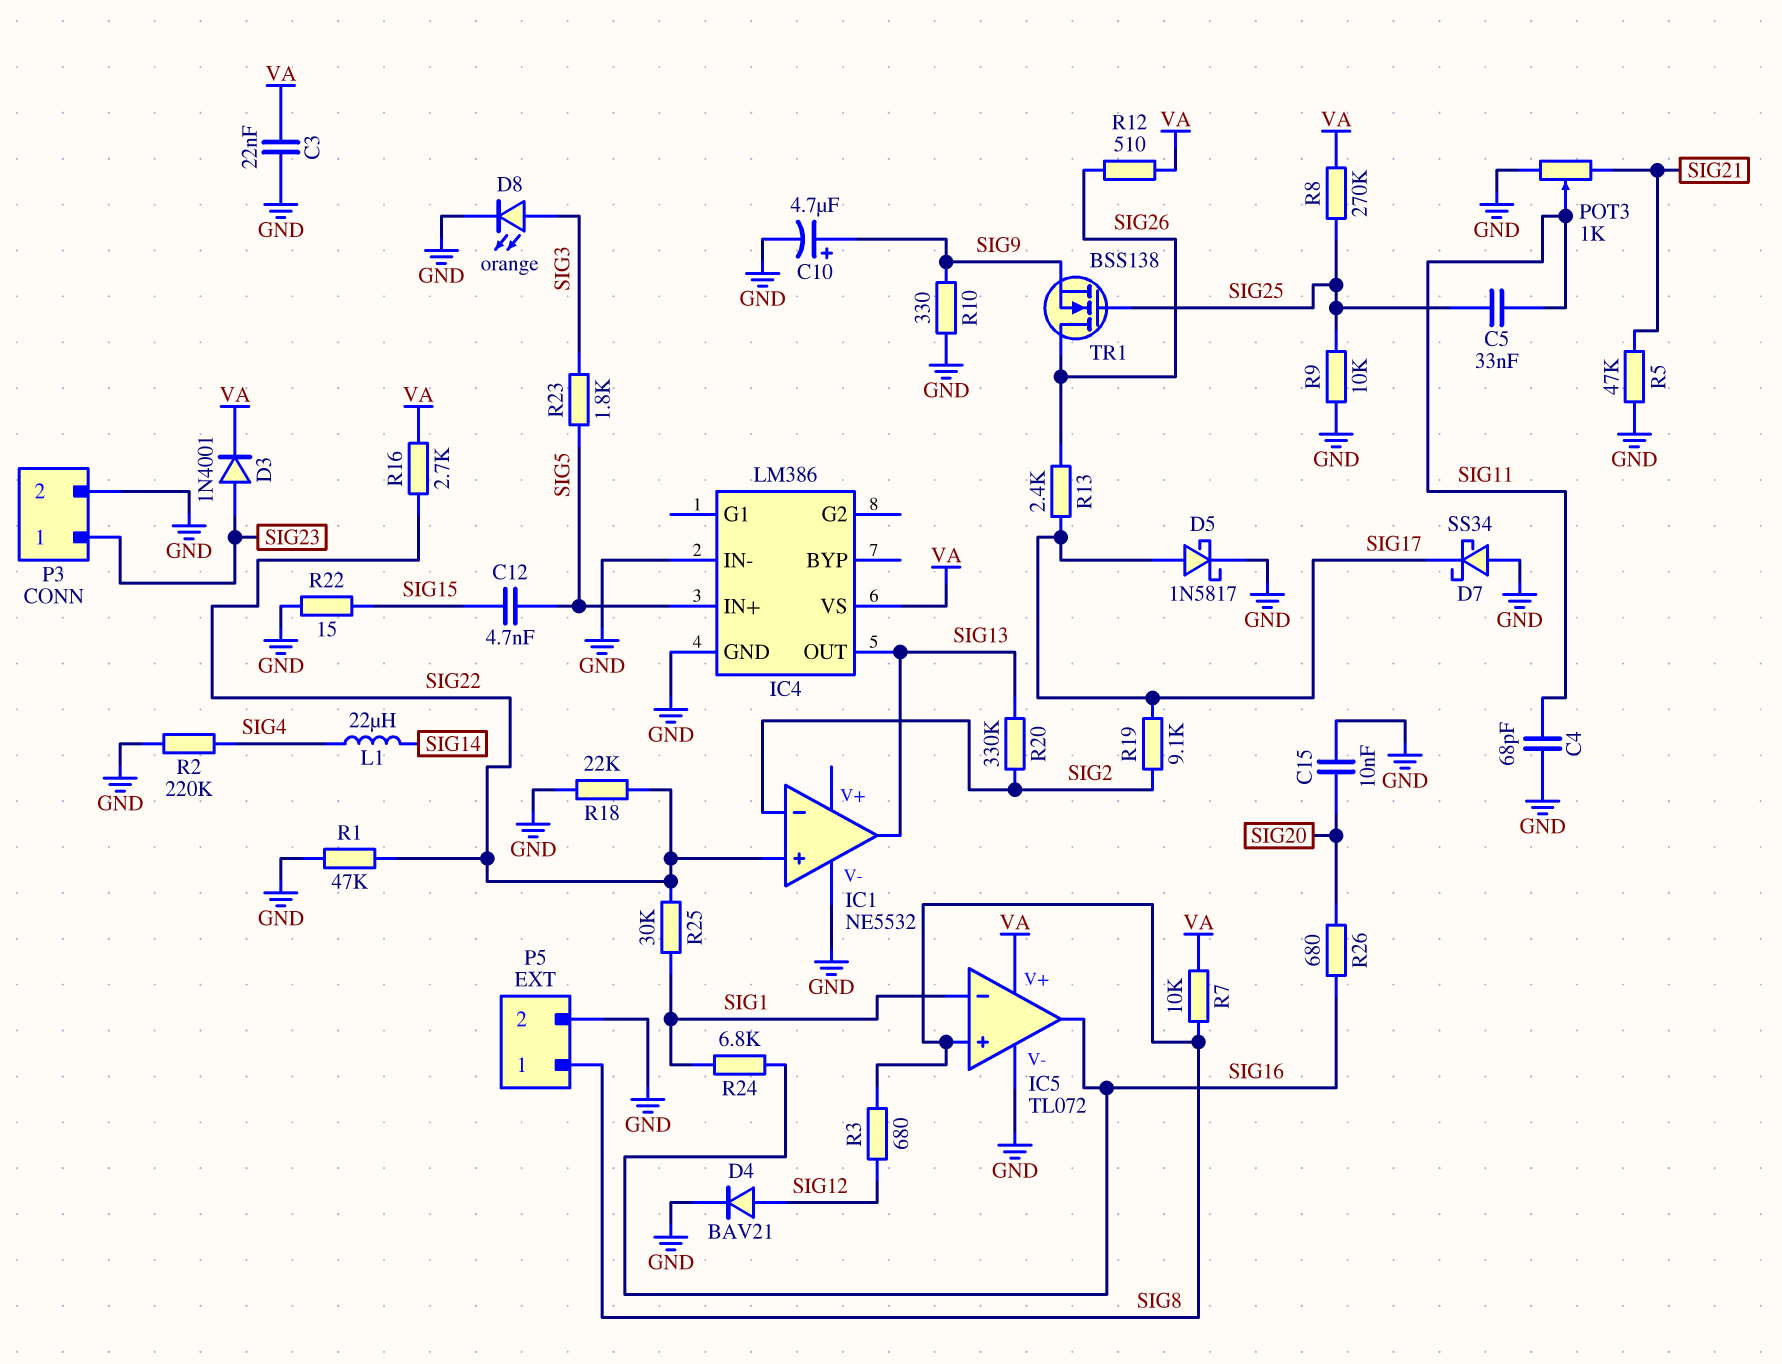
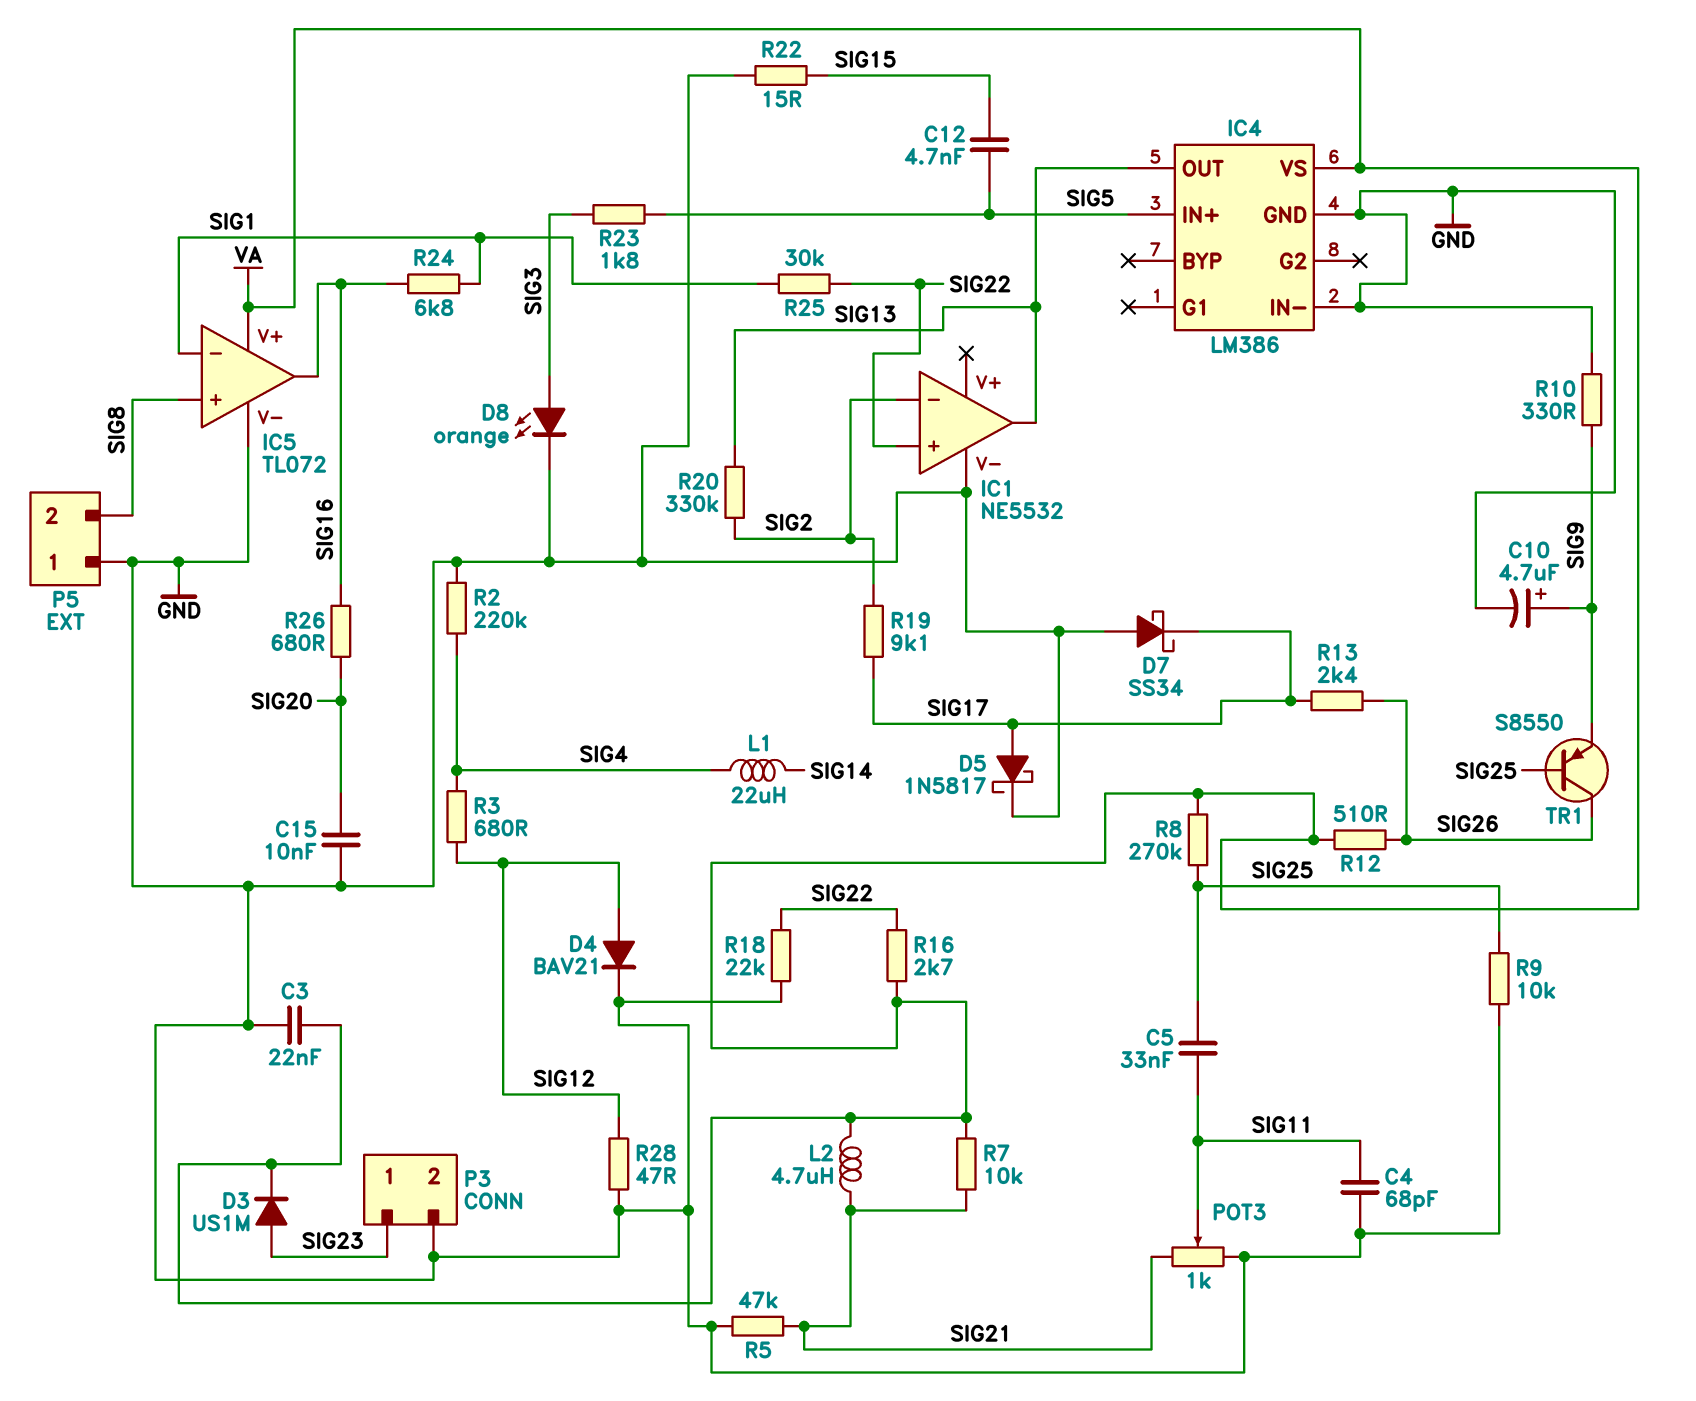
D3: diode 1N4001 (A SIG23, K VA) -> diode US1M (A SIG23, K VA)
L2: none -> 4.7uH (SIG21, VA)
P5 pin 1: SIG8 -> GND
P5 pin 2: GND -> SIG8
R1: 47k (GND, SIG22) -> none
R3: 680 (SIG8, SIG12) -> 680 (SIG4, SIG12)
R7: 10k (SIG8, VA) -> 10k (SIG21, VA)
R28: none -> 47 (GND, SIG12)
TR1: NMOS BSS138 (G SIG25, D SIG26, S SIG9) -> PNP S8550 (B SIG25, C SIG26, E SIG9)

